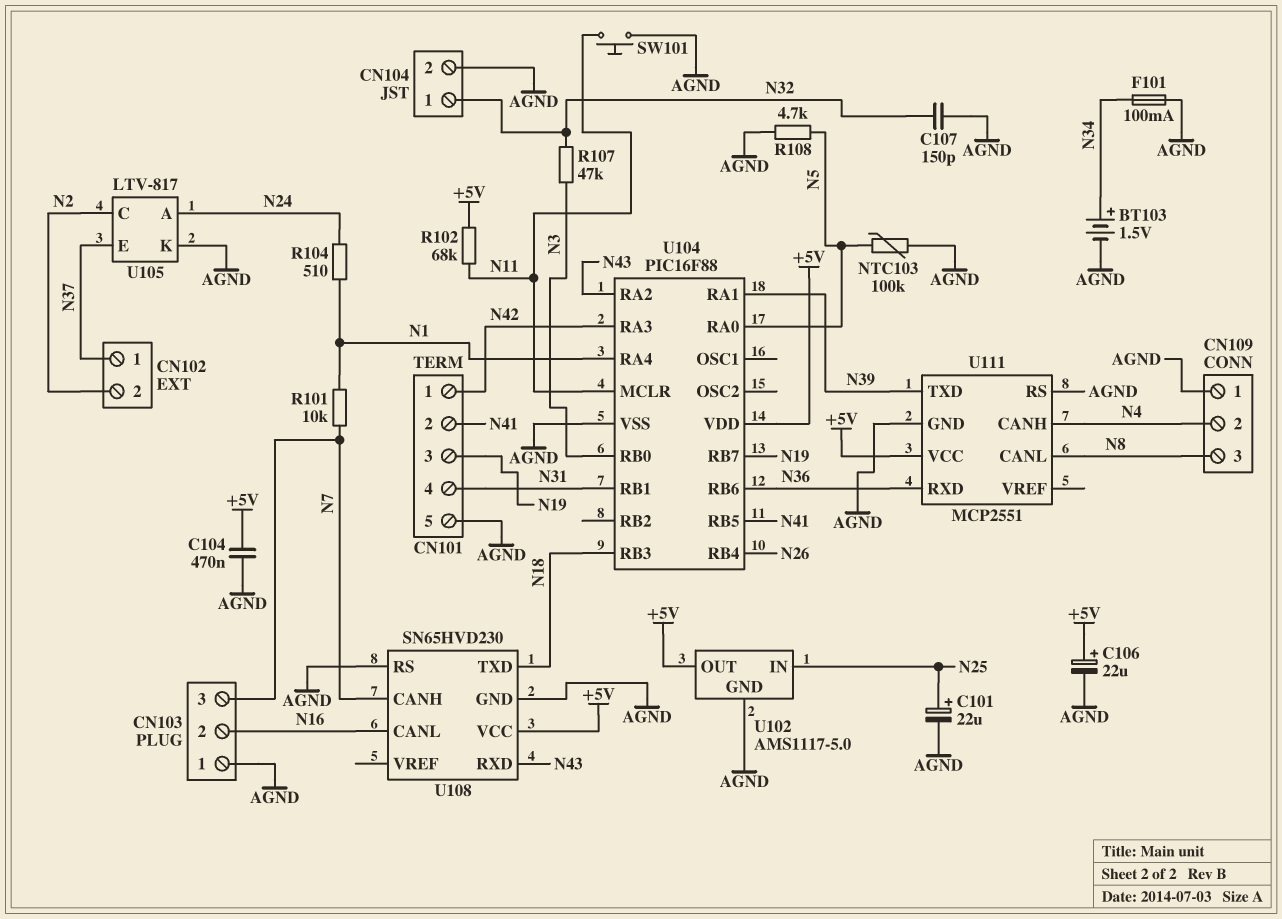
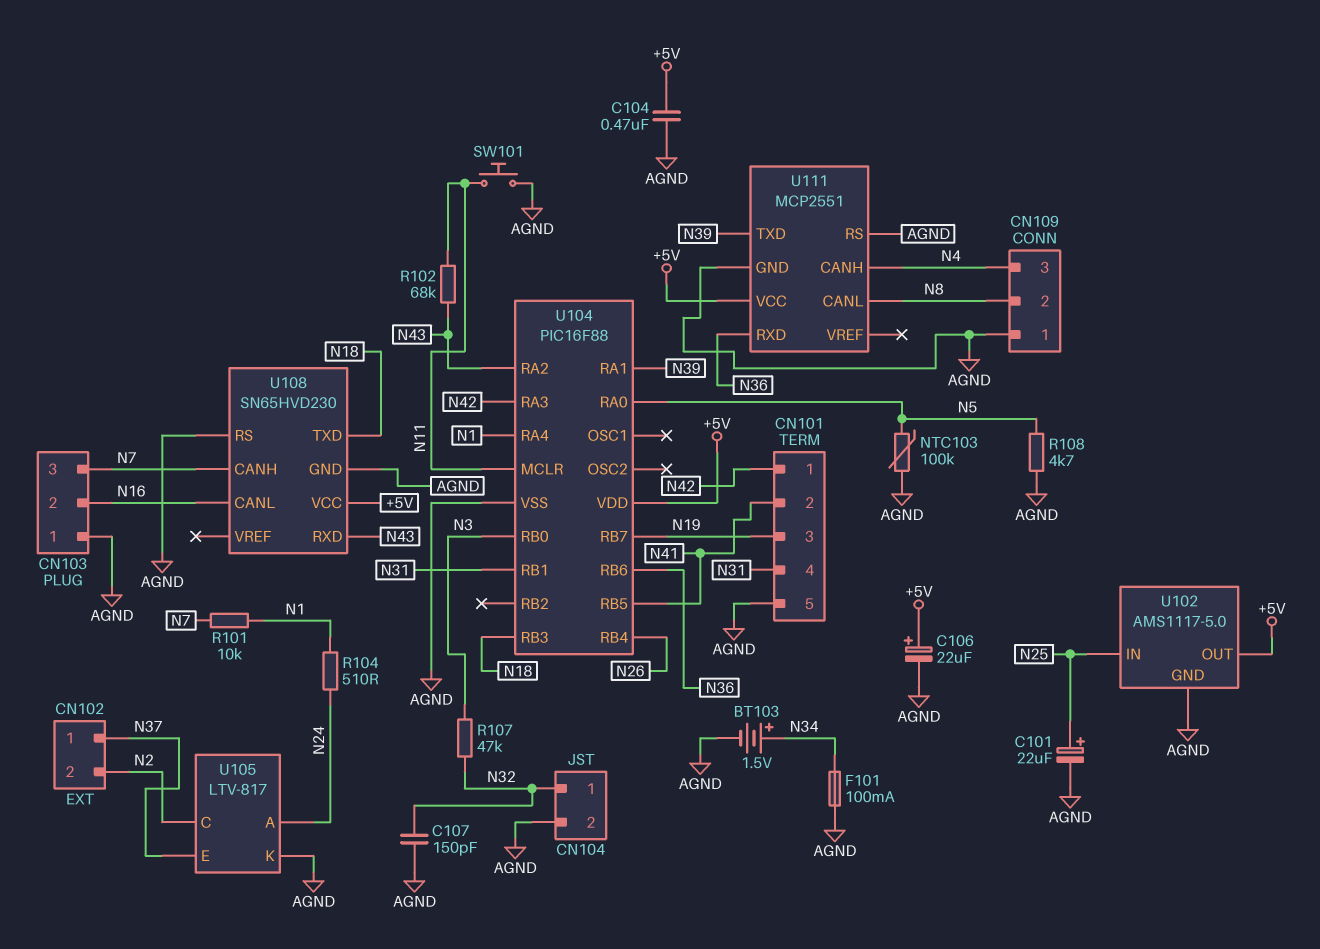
CN109 pin 2: N4 -> N8
CN109 pin 3: N8 -> N4
R102: 68k (+5V, N11) -> 68k (N11, N43)

